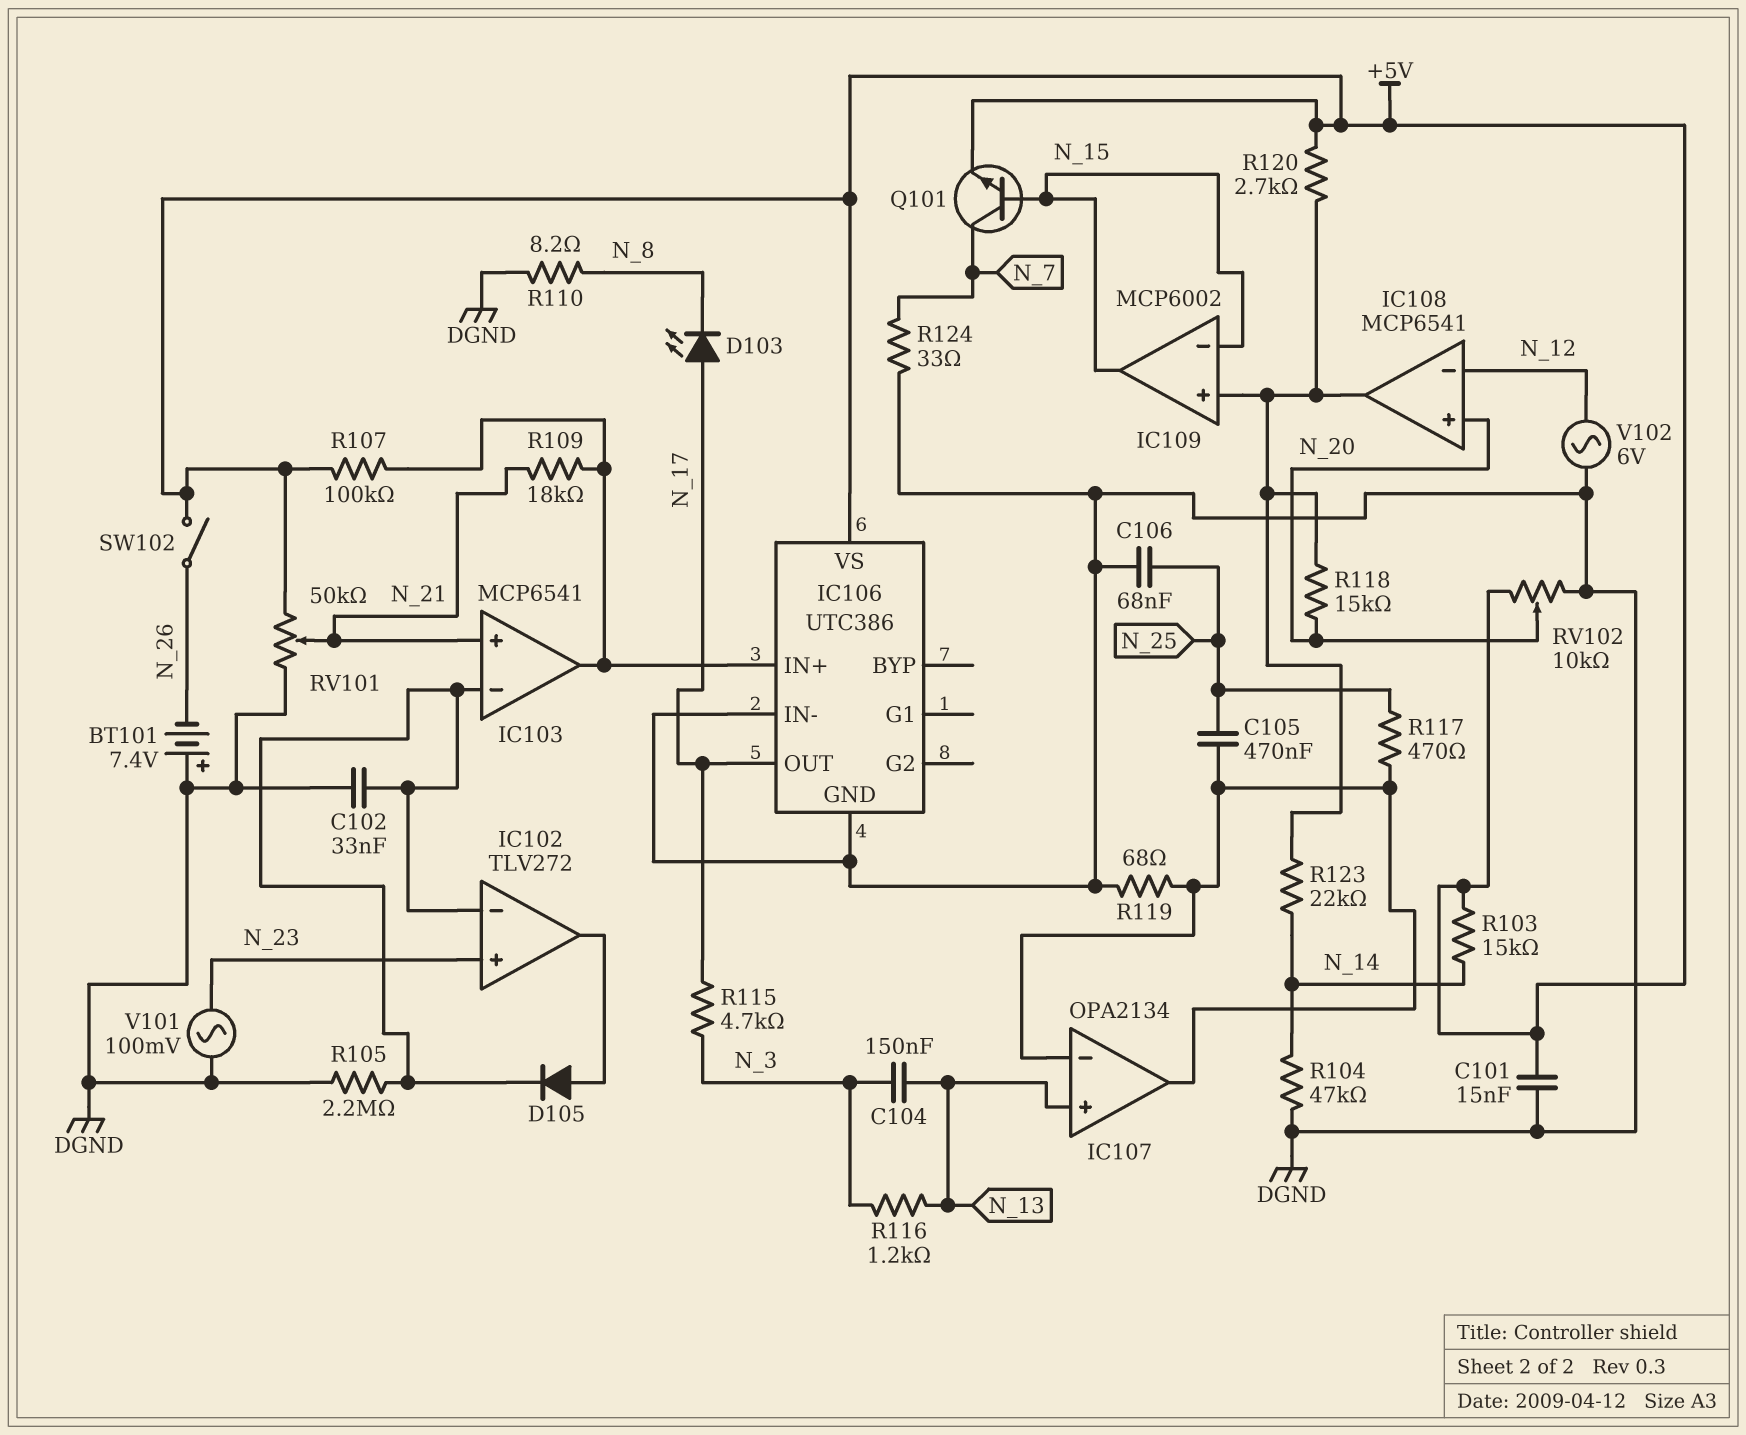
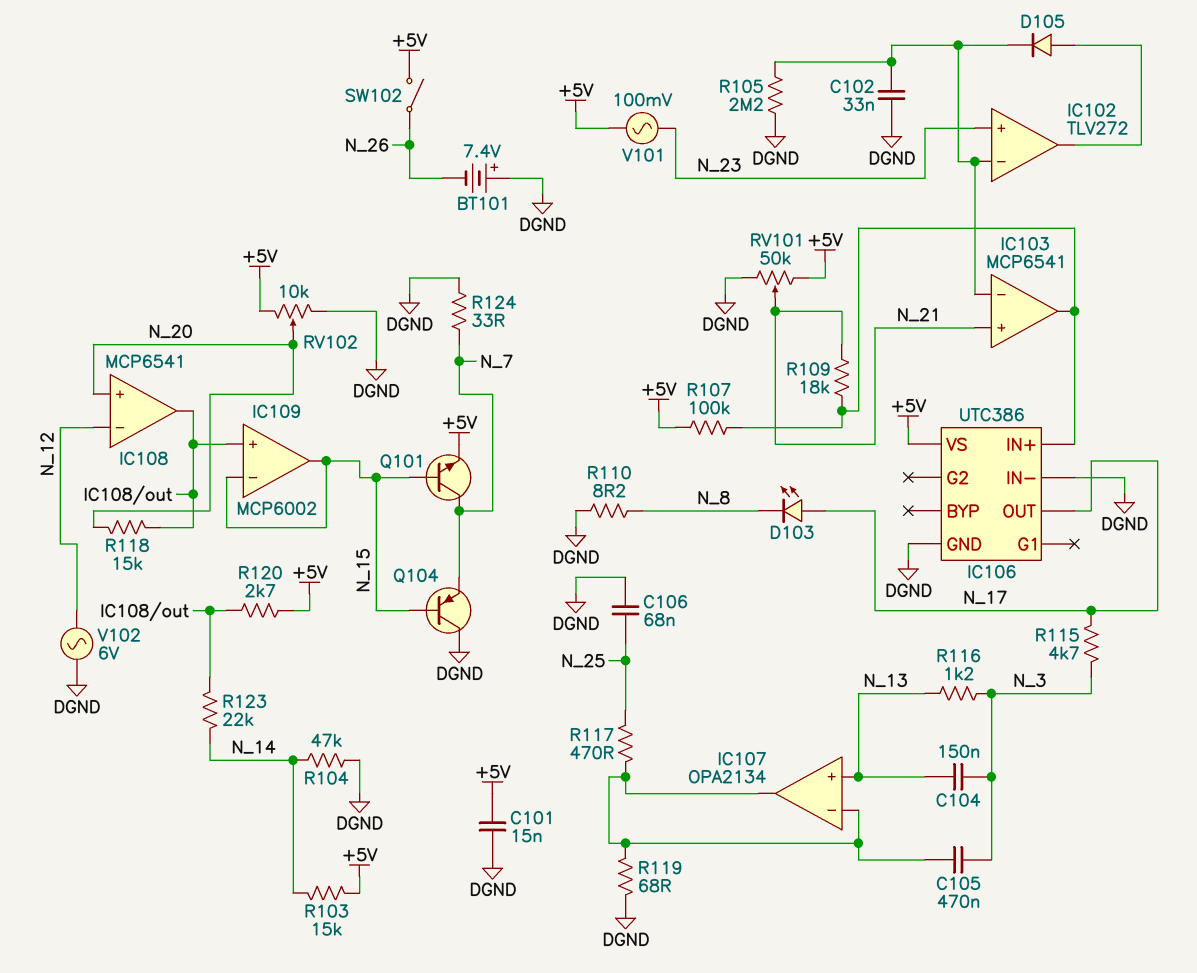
C105: 470nF (IC107/in-, N_25) -> 470nF (IC107/in-, N_3)
Q104: none -> PNP (B N_15, C DGND, E N_7)
V101: AC 100mV (DGND, N_23) -> AC 100mV (+5V, N_23)

